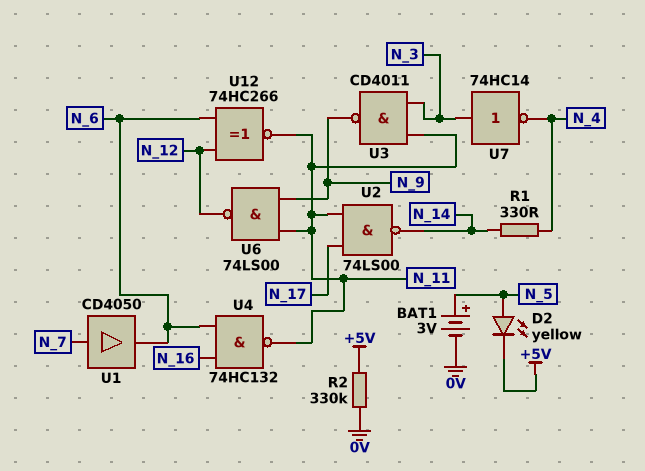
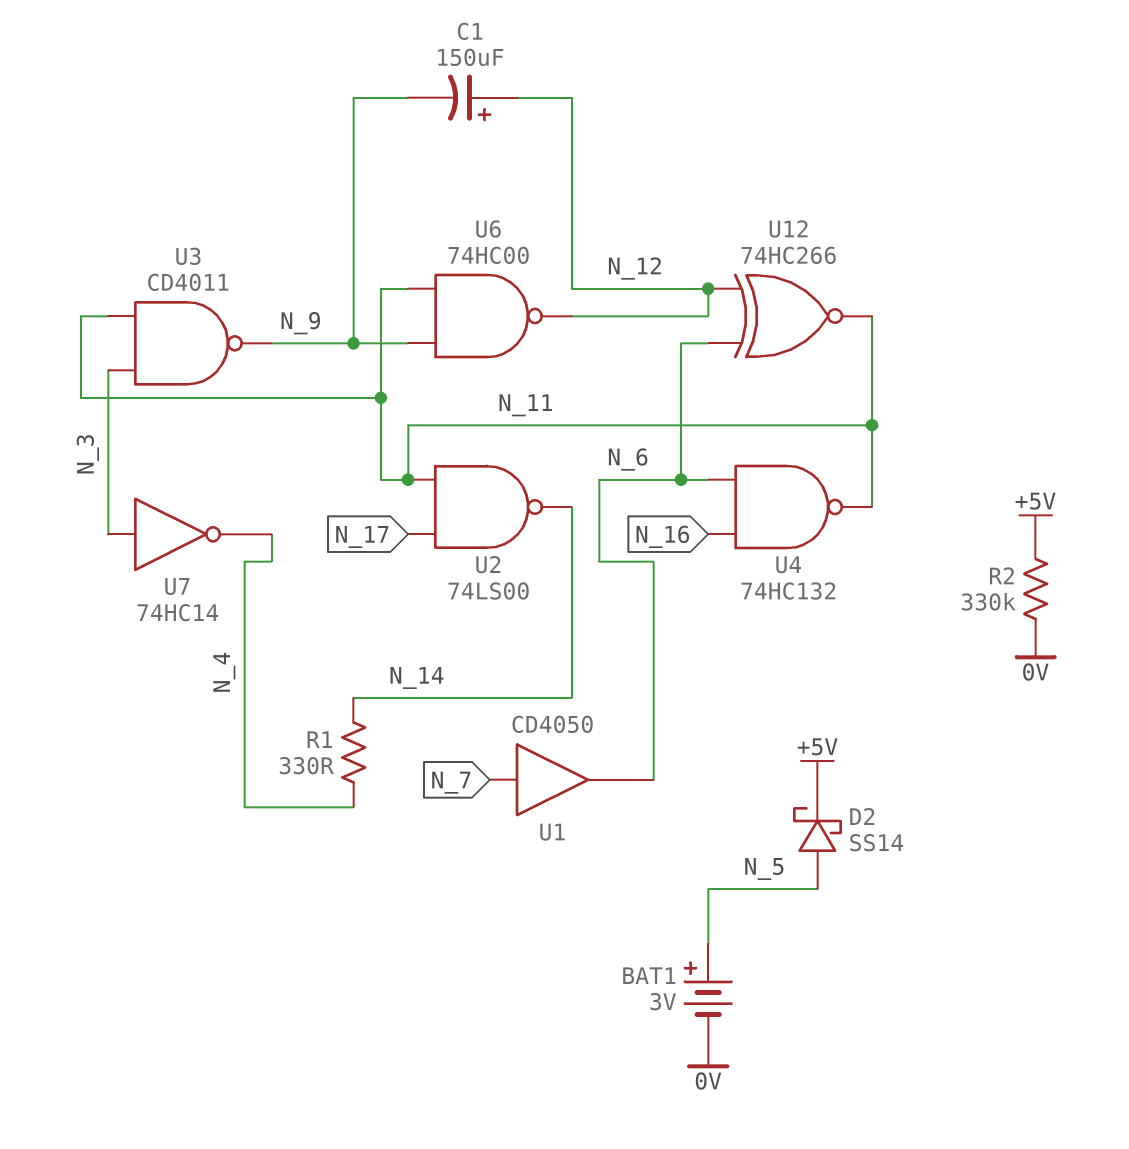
C1: none -> 150uF (plus N_12, minus N_9)
D2: LED yellow (A N_5, K +5V) -> schottky SS14 (A N_5, K +5V)
U6: NAND 74LS00 (in N_9, in N_11, out N_12) -> NAND 74HC00 (in N_9, in N_11, out N_12)

